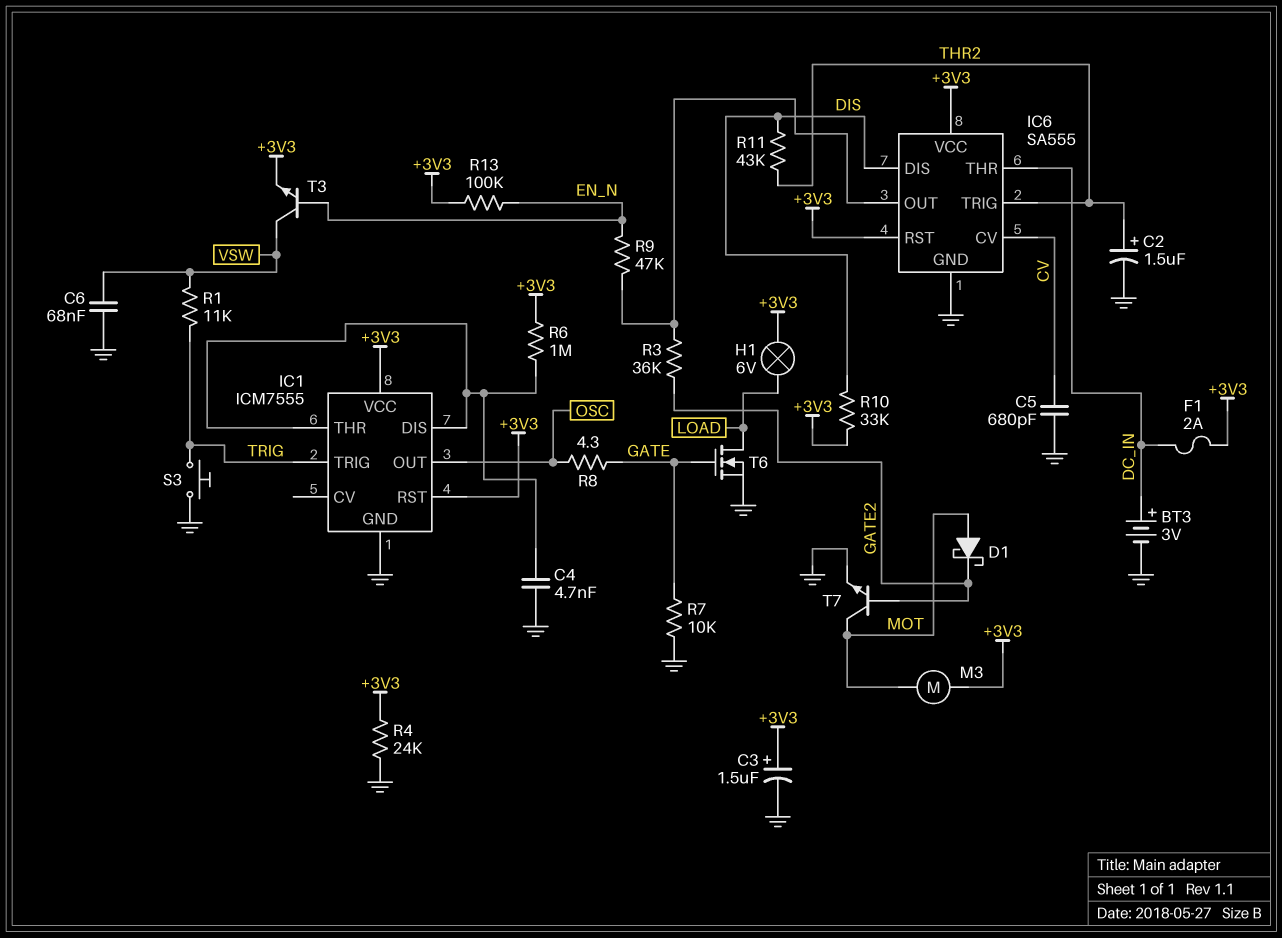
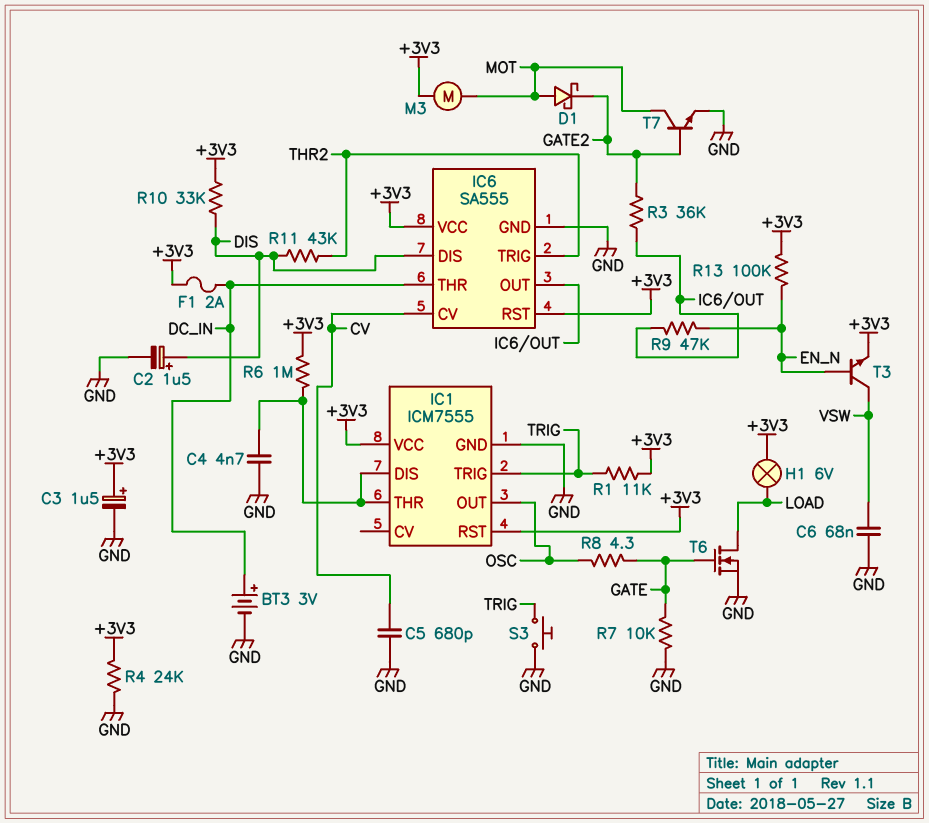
C2: 1.5uF (plus THR2, minus GND) -> 1.5uF (plus DIS, minus GND)
R1: 11k (TRIG, VSW) -> 11k (+3V3, TRIG)

